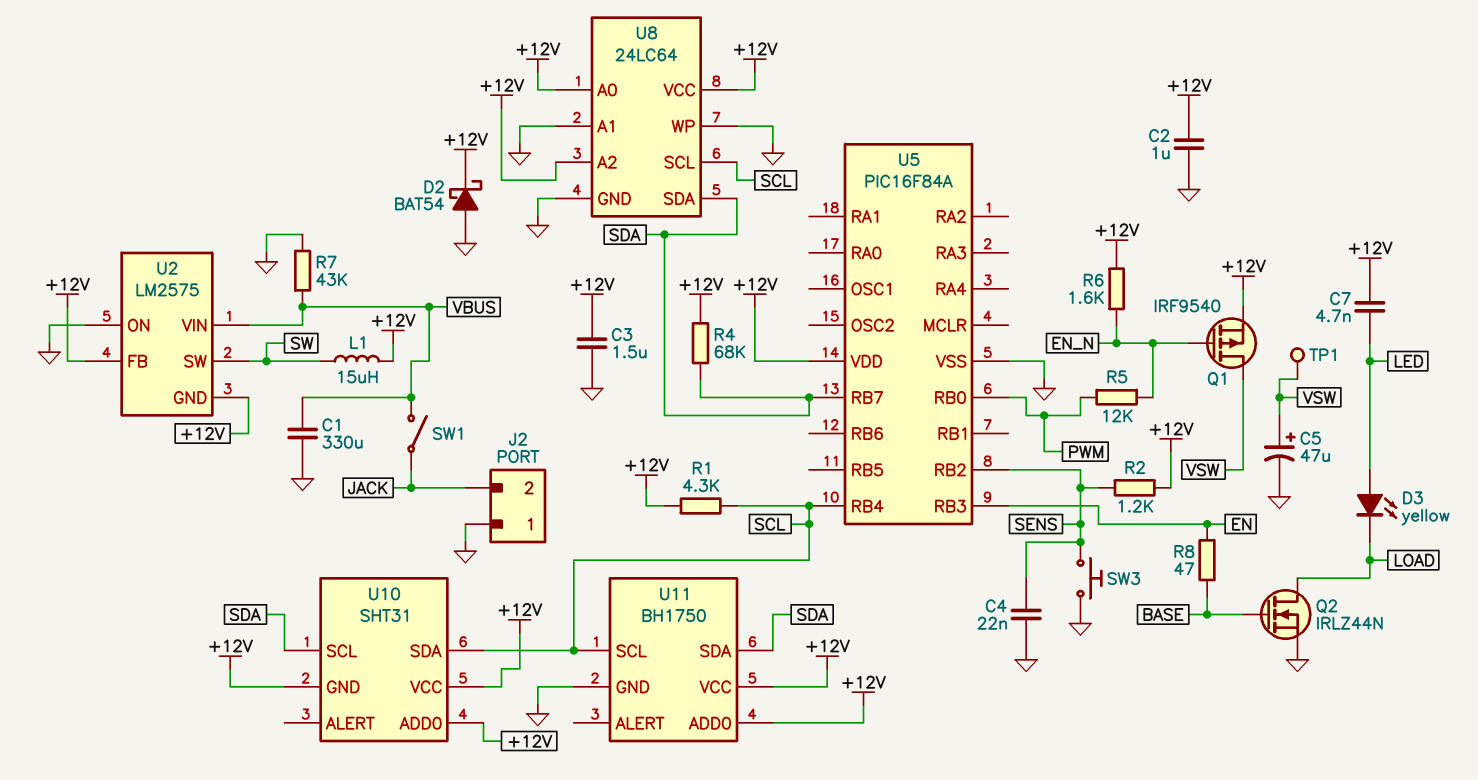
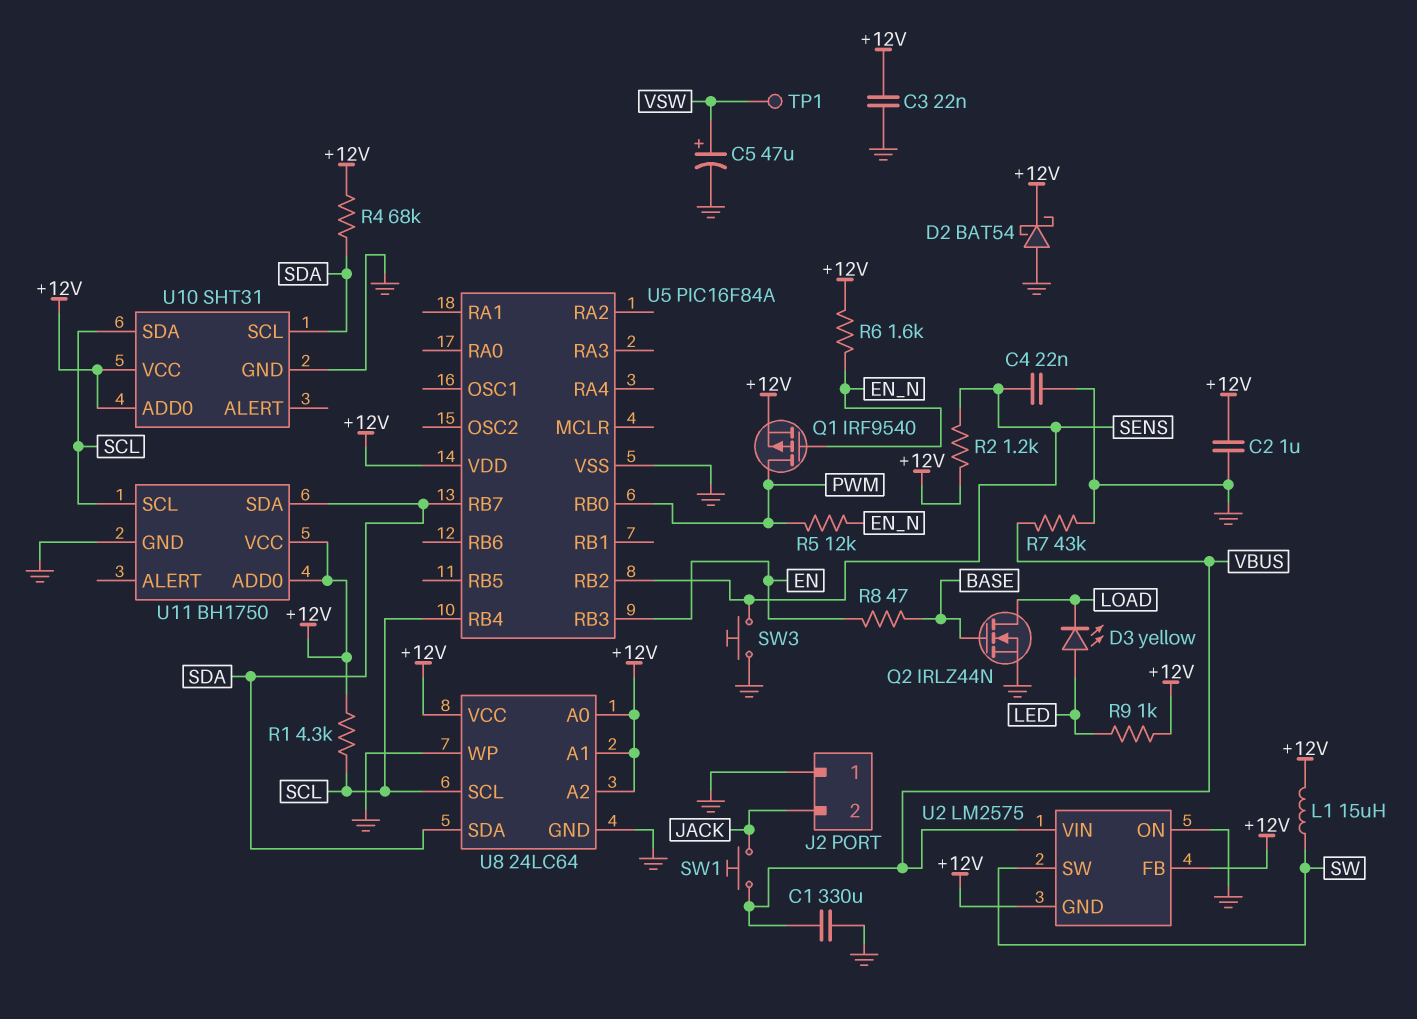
C3: 1.5uF (+12V, GND) -> 22nF (+12V, GND)
C7: 4.7nF (+12V, LED) -> none
Q1: PMOS IRF9540 (G EN_N, D VSW, S +12V) -> PMOS IRF9540 (G EN_N, D PWM, S +12V)
R9: none -> 1k (+12V, LED)
SW1: switch (JACK, VBUS) -> button (JACK, VBUS)
U8 pin A1: GND -> +12V
U10 pin GND: +12V -> GND

